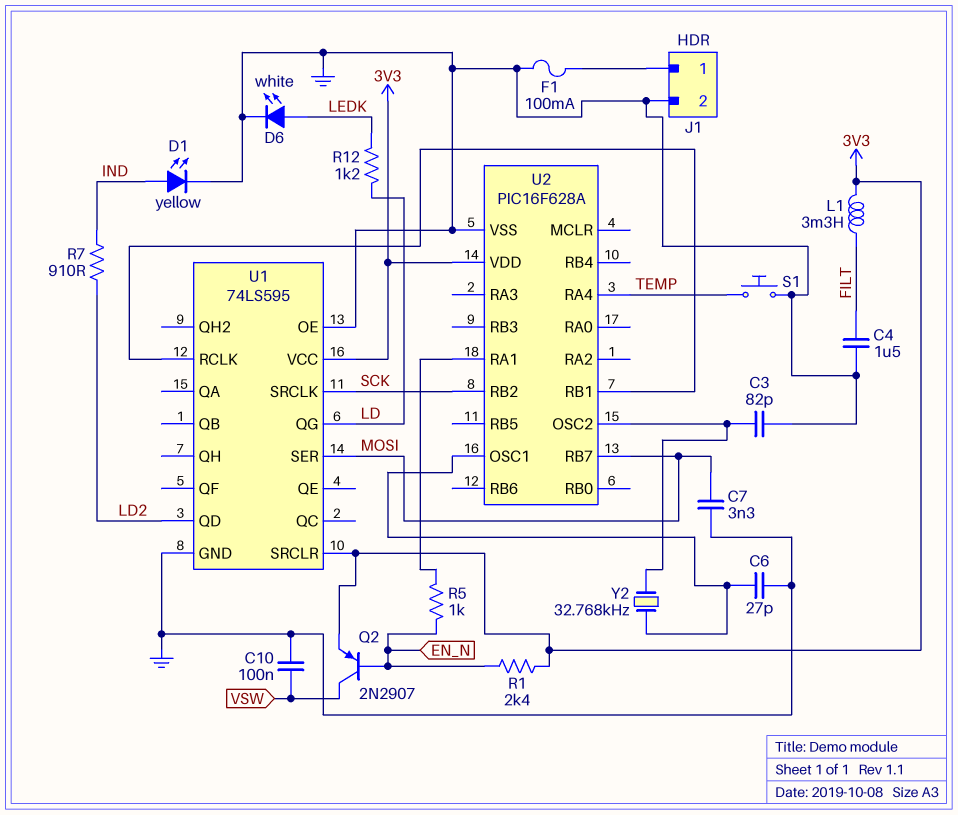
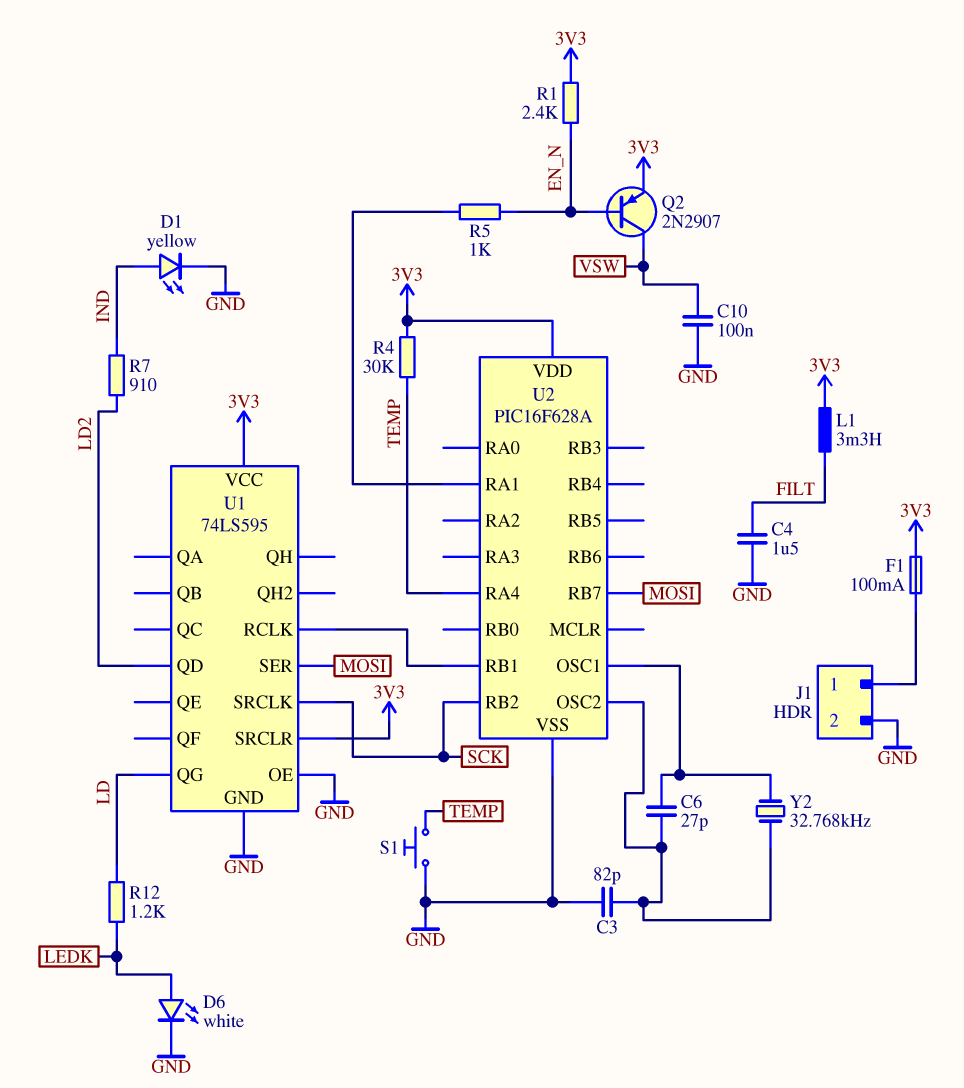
C6: 27pF (GND, U2/OSC1) -> 27pF (U2/OSC1, U2/OSC2)
C7: 3.3nF (GND, MOSI) -> none
F1: 100mA (GND, J1/1) -> 100mA (3V3, J1/1)
R4: none -> 30k (3V3, TEMP)

